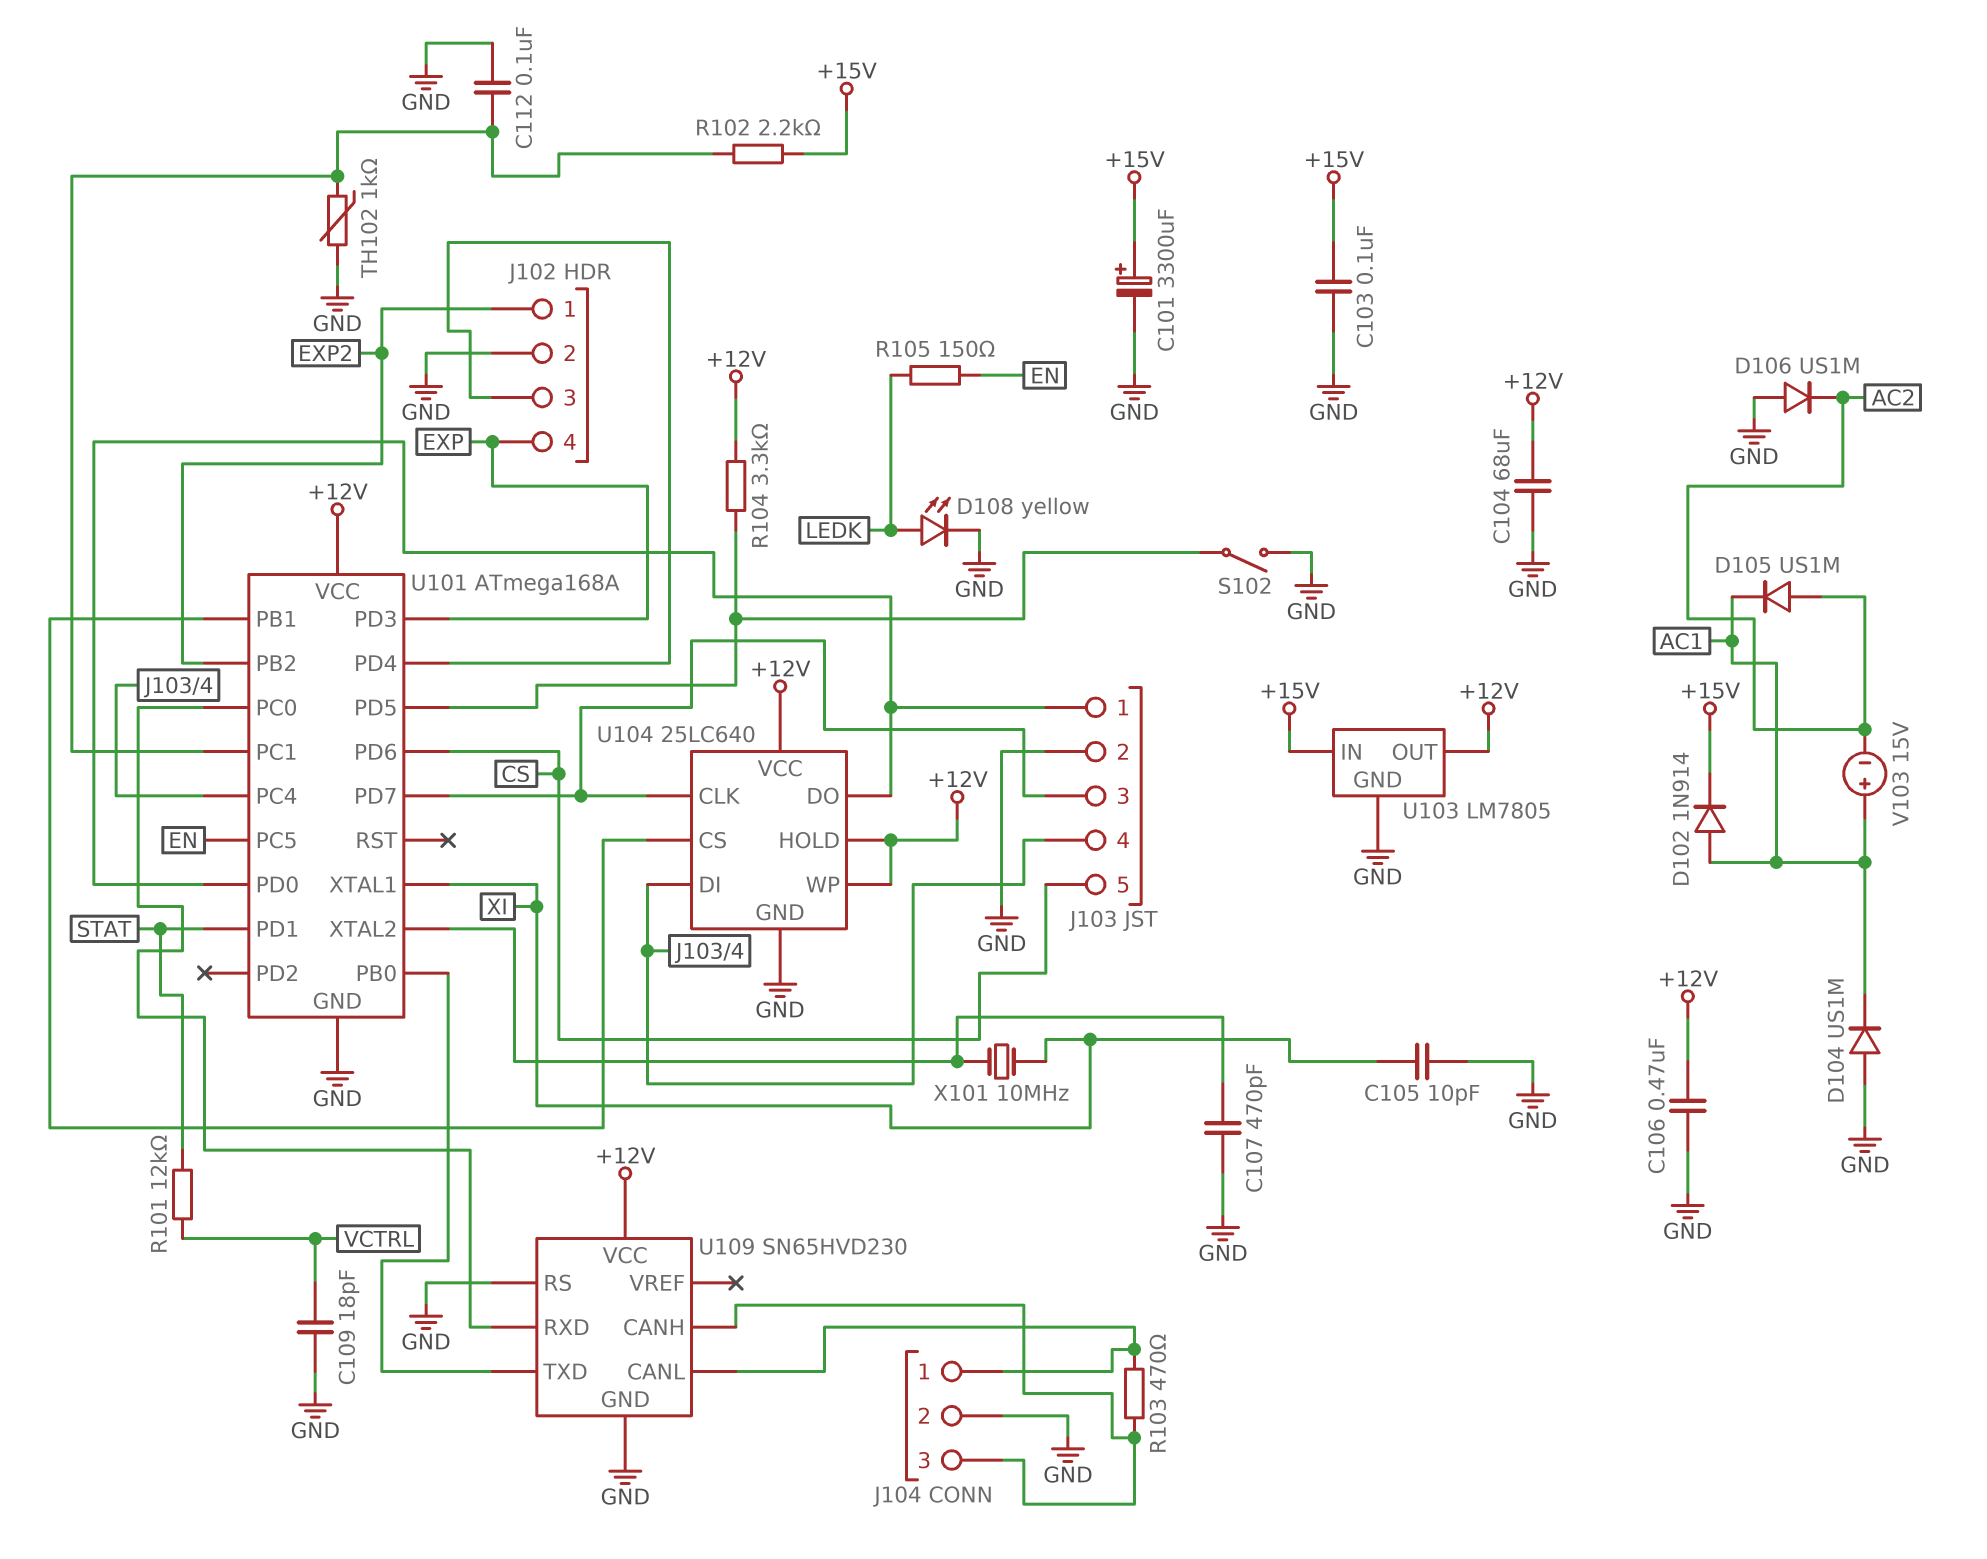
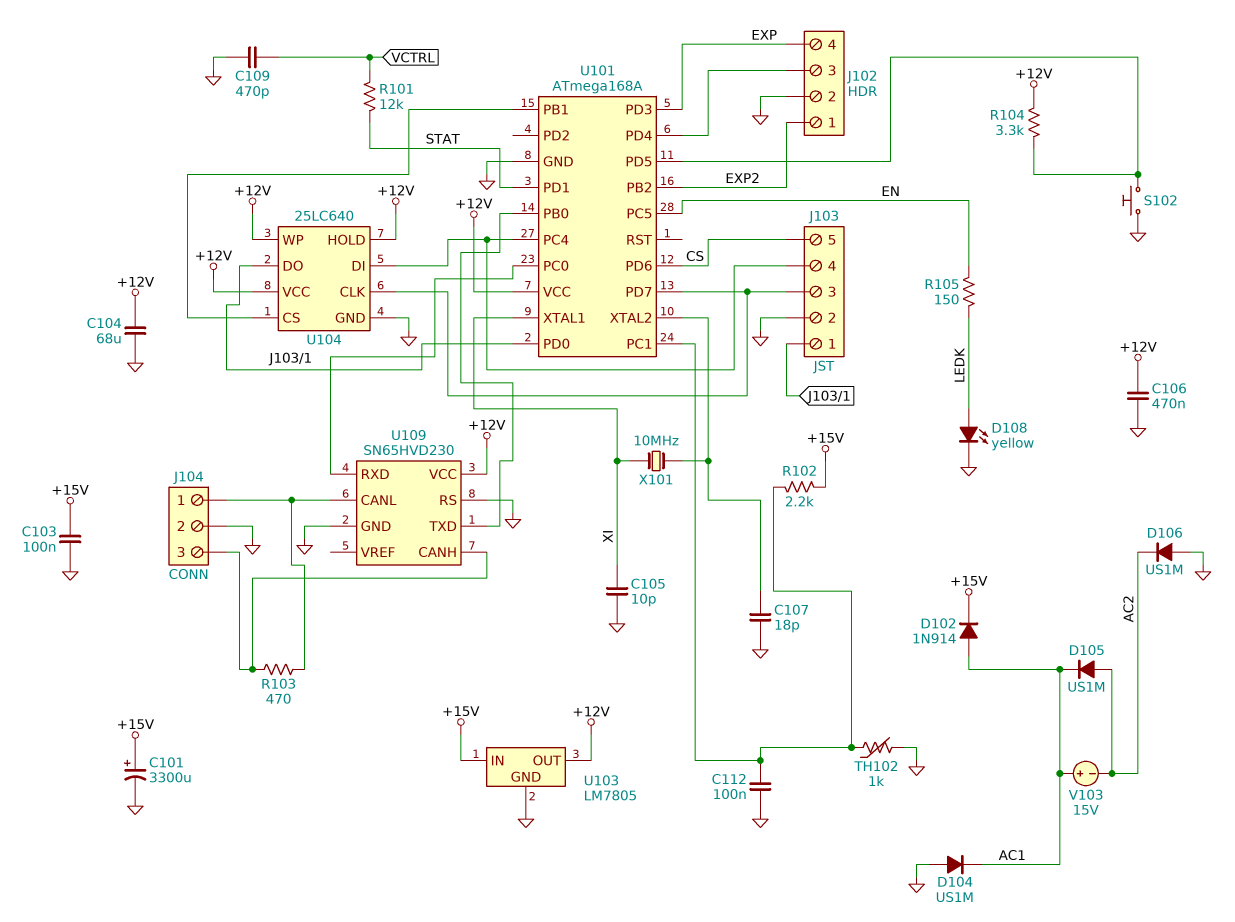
C107: 470pF (GND, U101/XTAL2) -> 18pF (GND, U101/XTAL2)
C109: 18pF (GND, VCTRL) -> 470pF (GND, VCTRL)
S102: switch (GND, U101/PD5) -> button (GND, U101/PD5)

